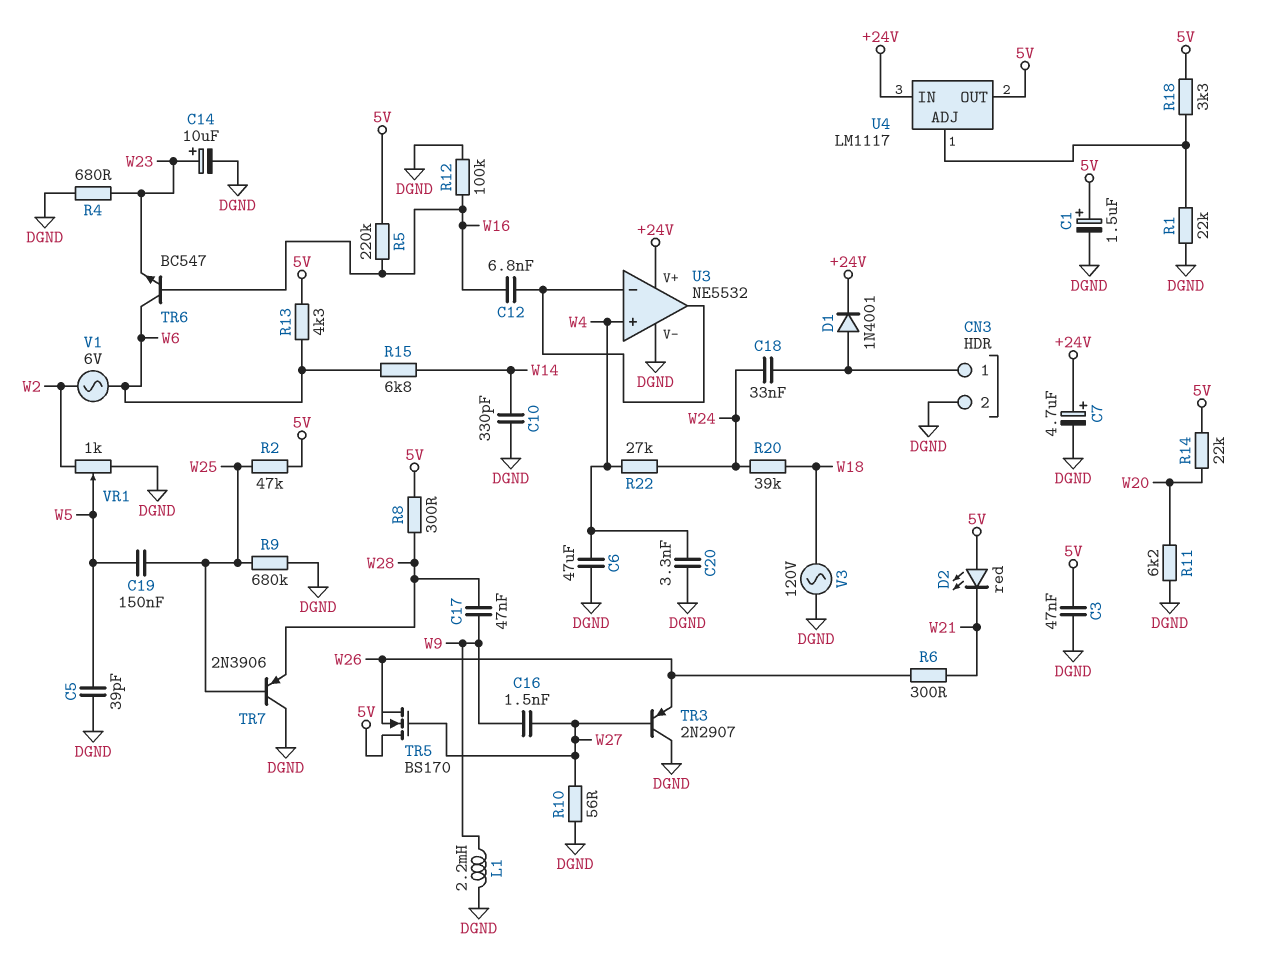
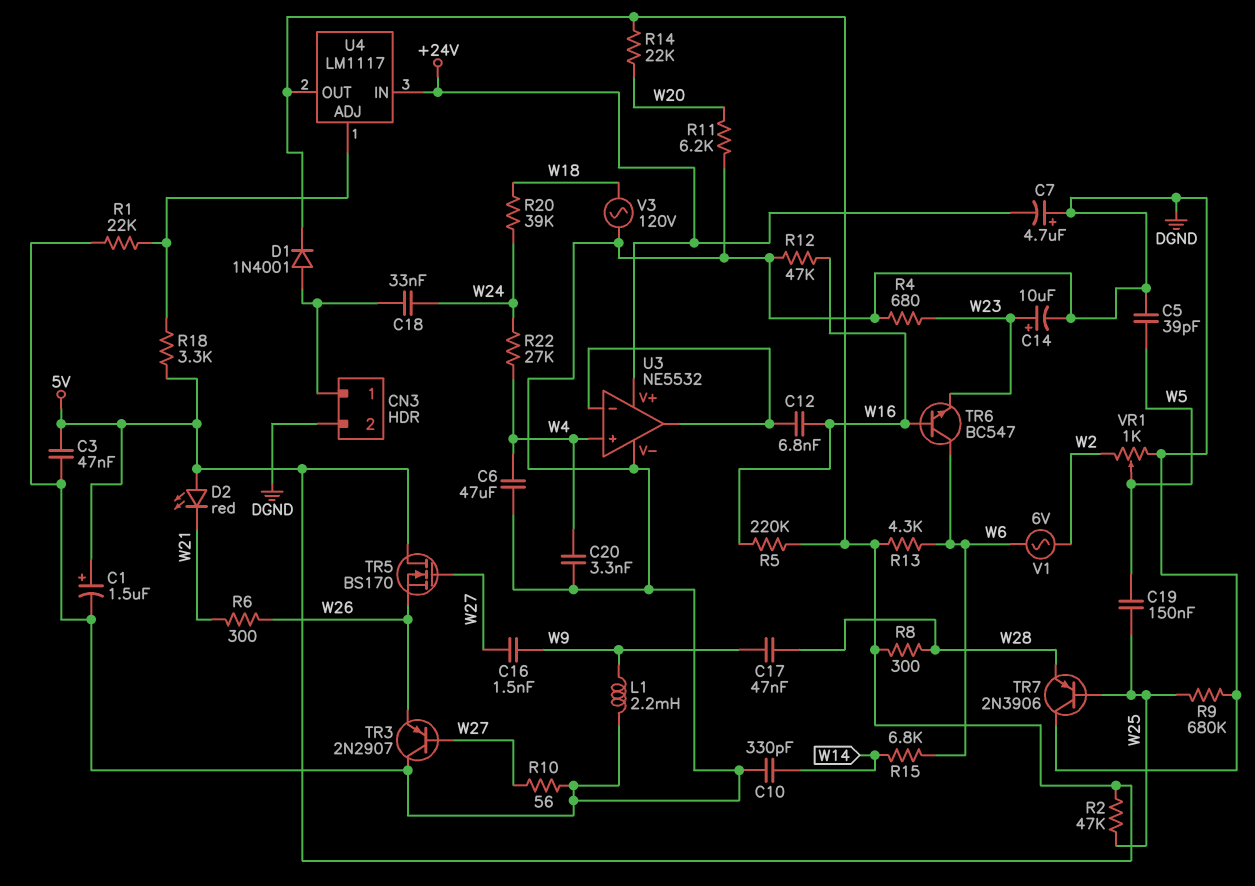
C7: 4.7uF (plus +24V, minus DGND) -> 4.7uF (plus DGND, minus +24V)
D1: diode 1N4001 (A CN3/1, K +24V) -> diode 1N4001 (A CN3/1, K 5V)
R12: 100k (DGND, W16) -> 47k (DGND, W16)

